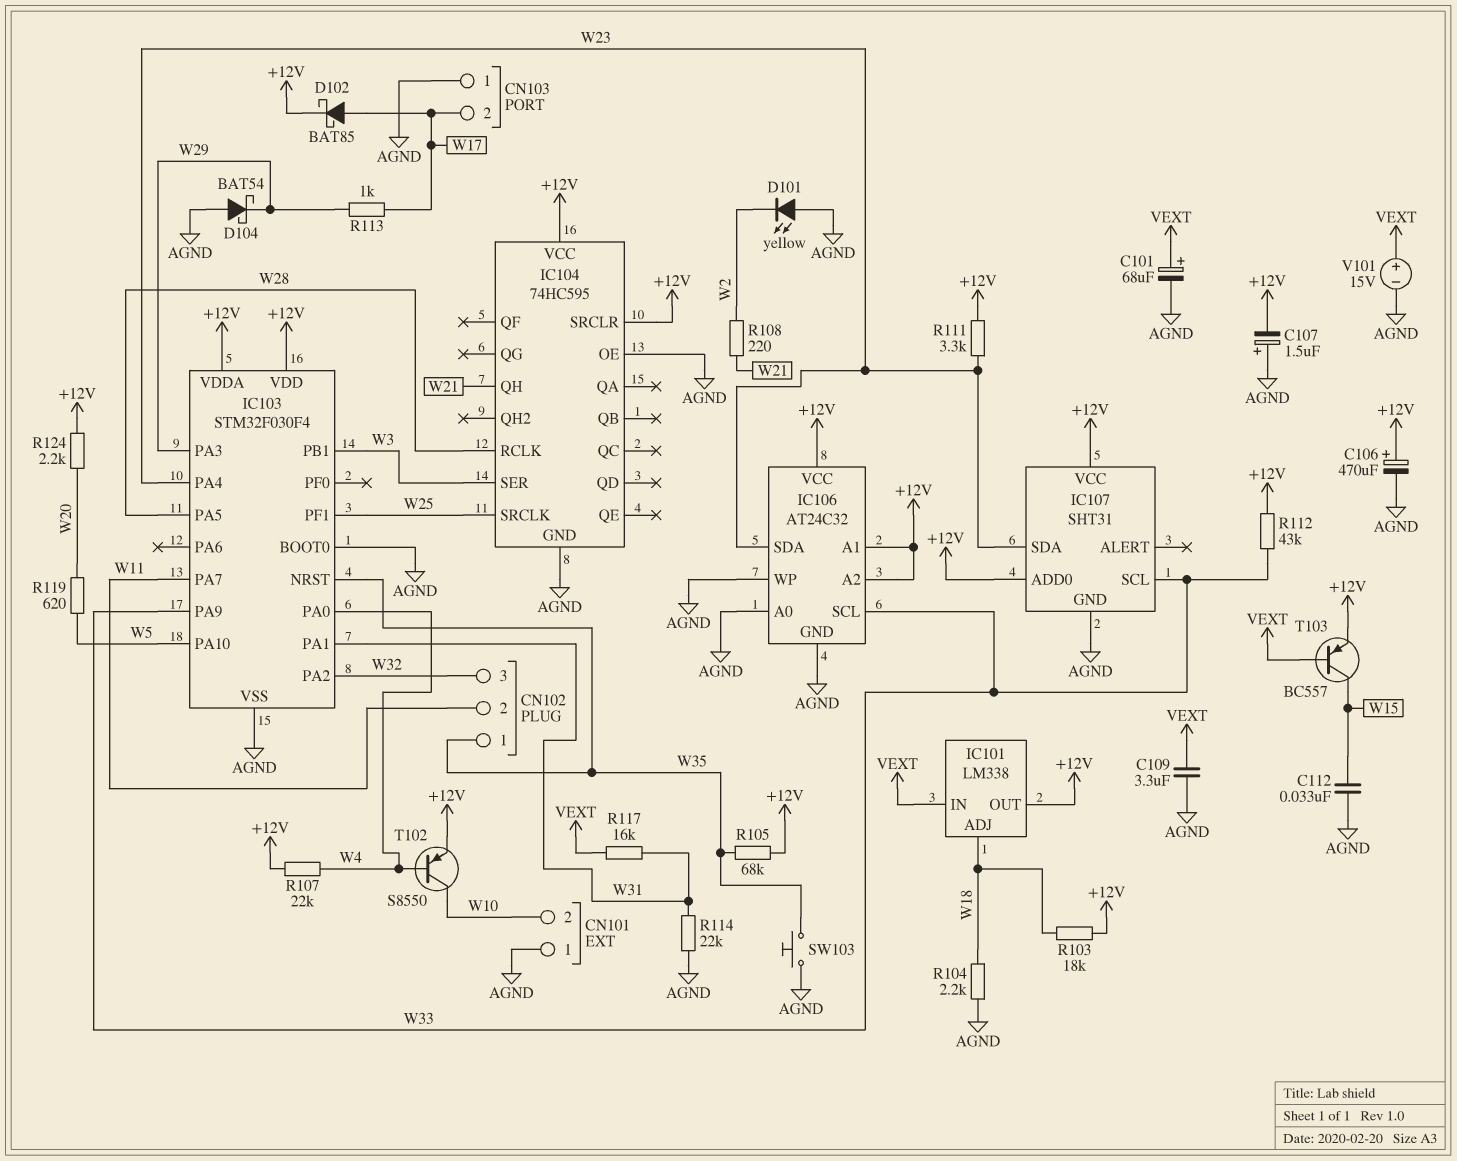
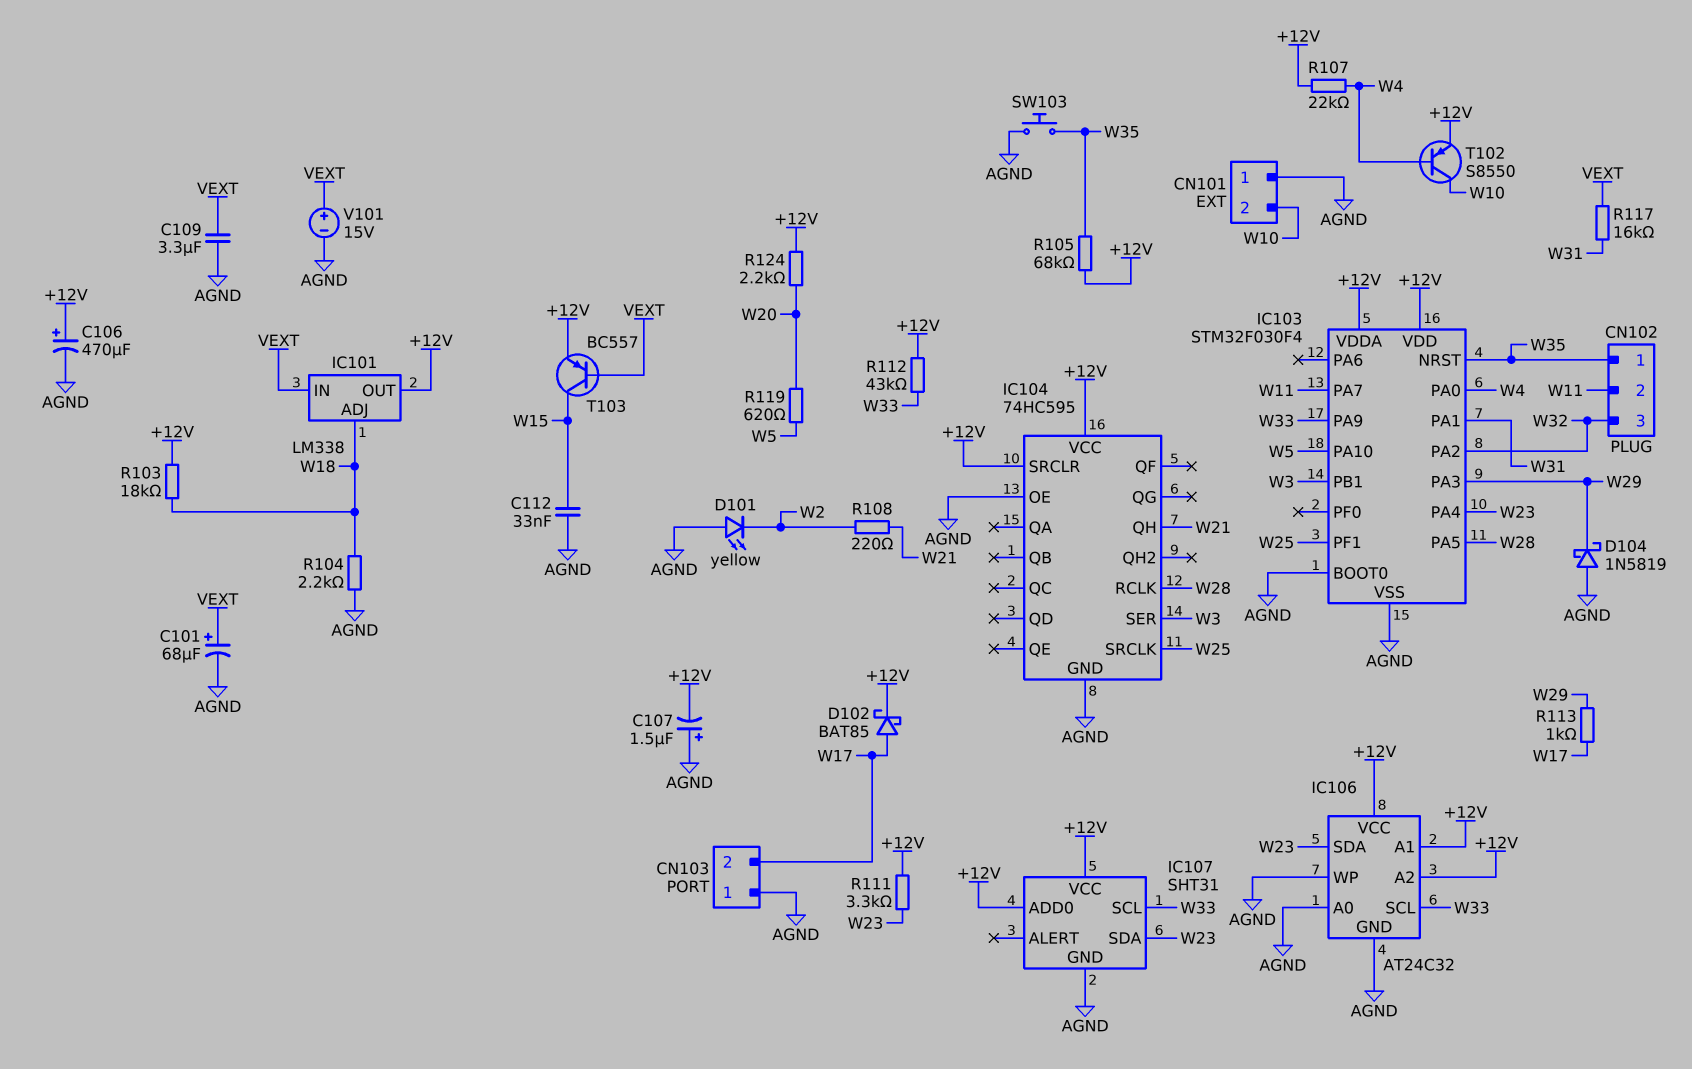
D104: schottky BAT54 (A AGND, K W29) -> schottky 1N5819 (A AGND, K W29)
R114: 22k (AGND, W31) -> none

